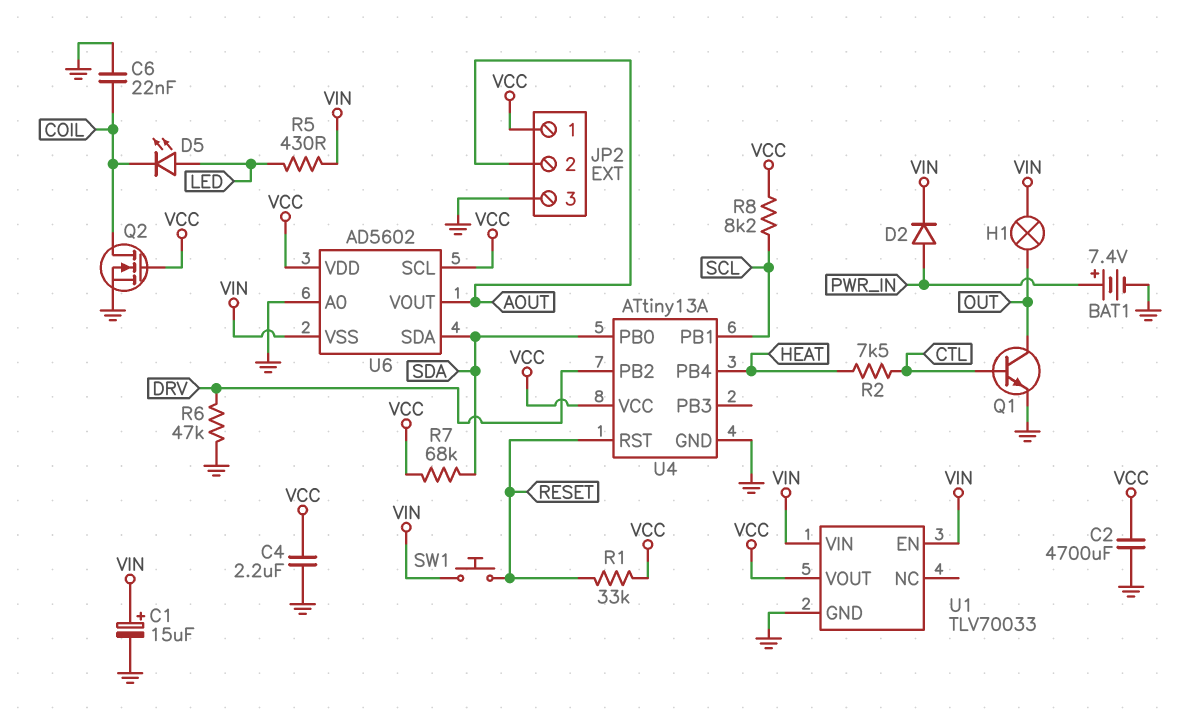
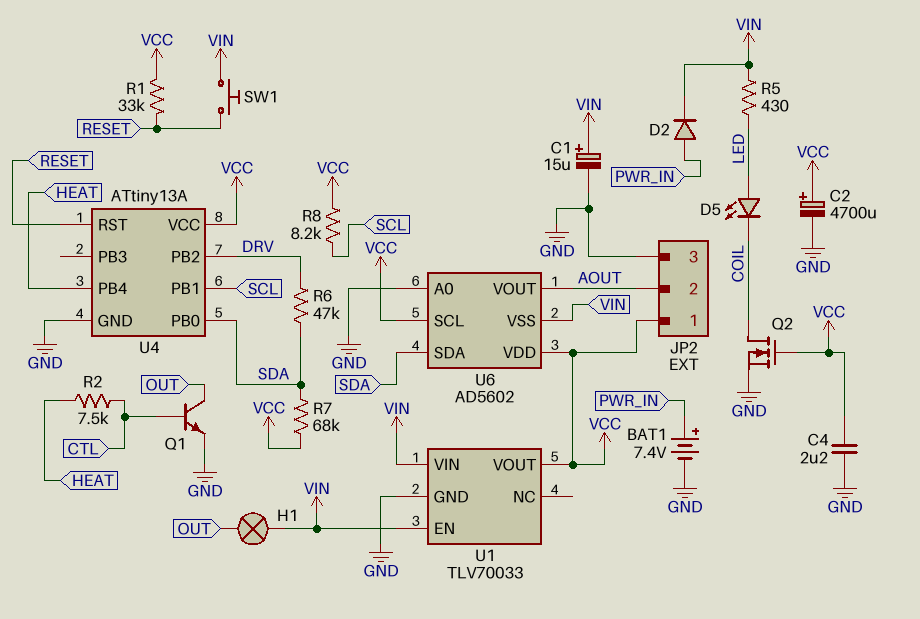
C2: 4700uF (GND, VCC) -> 4700uF (plus VCC, minus GND)
C6: 22nF (COIL, GND) -> none
R6: 47k (DRV, GND) -> 47k (DRV, SDA)

